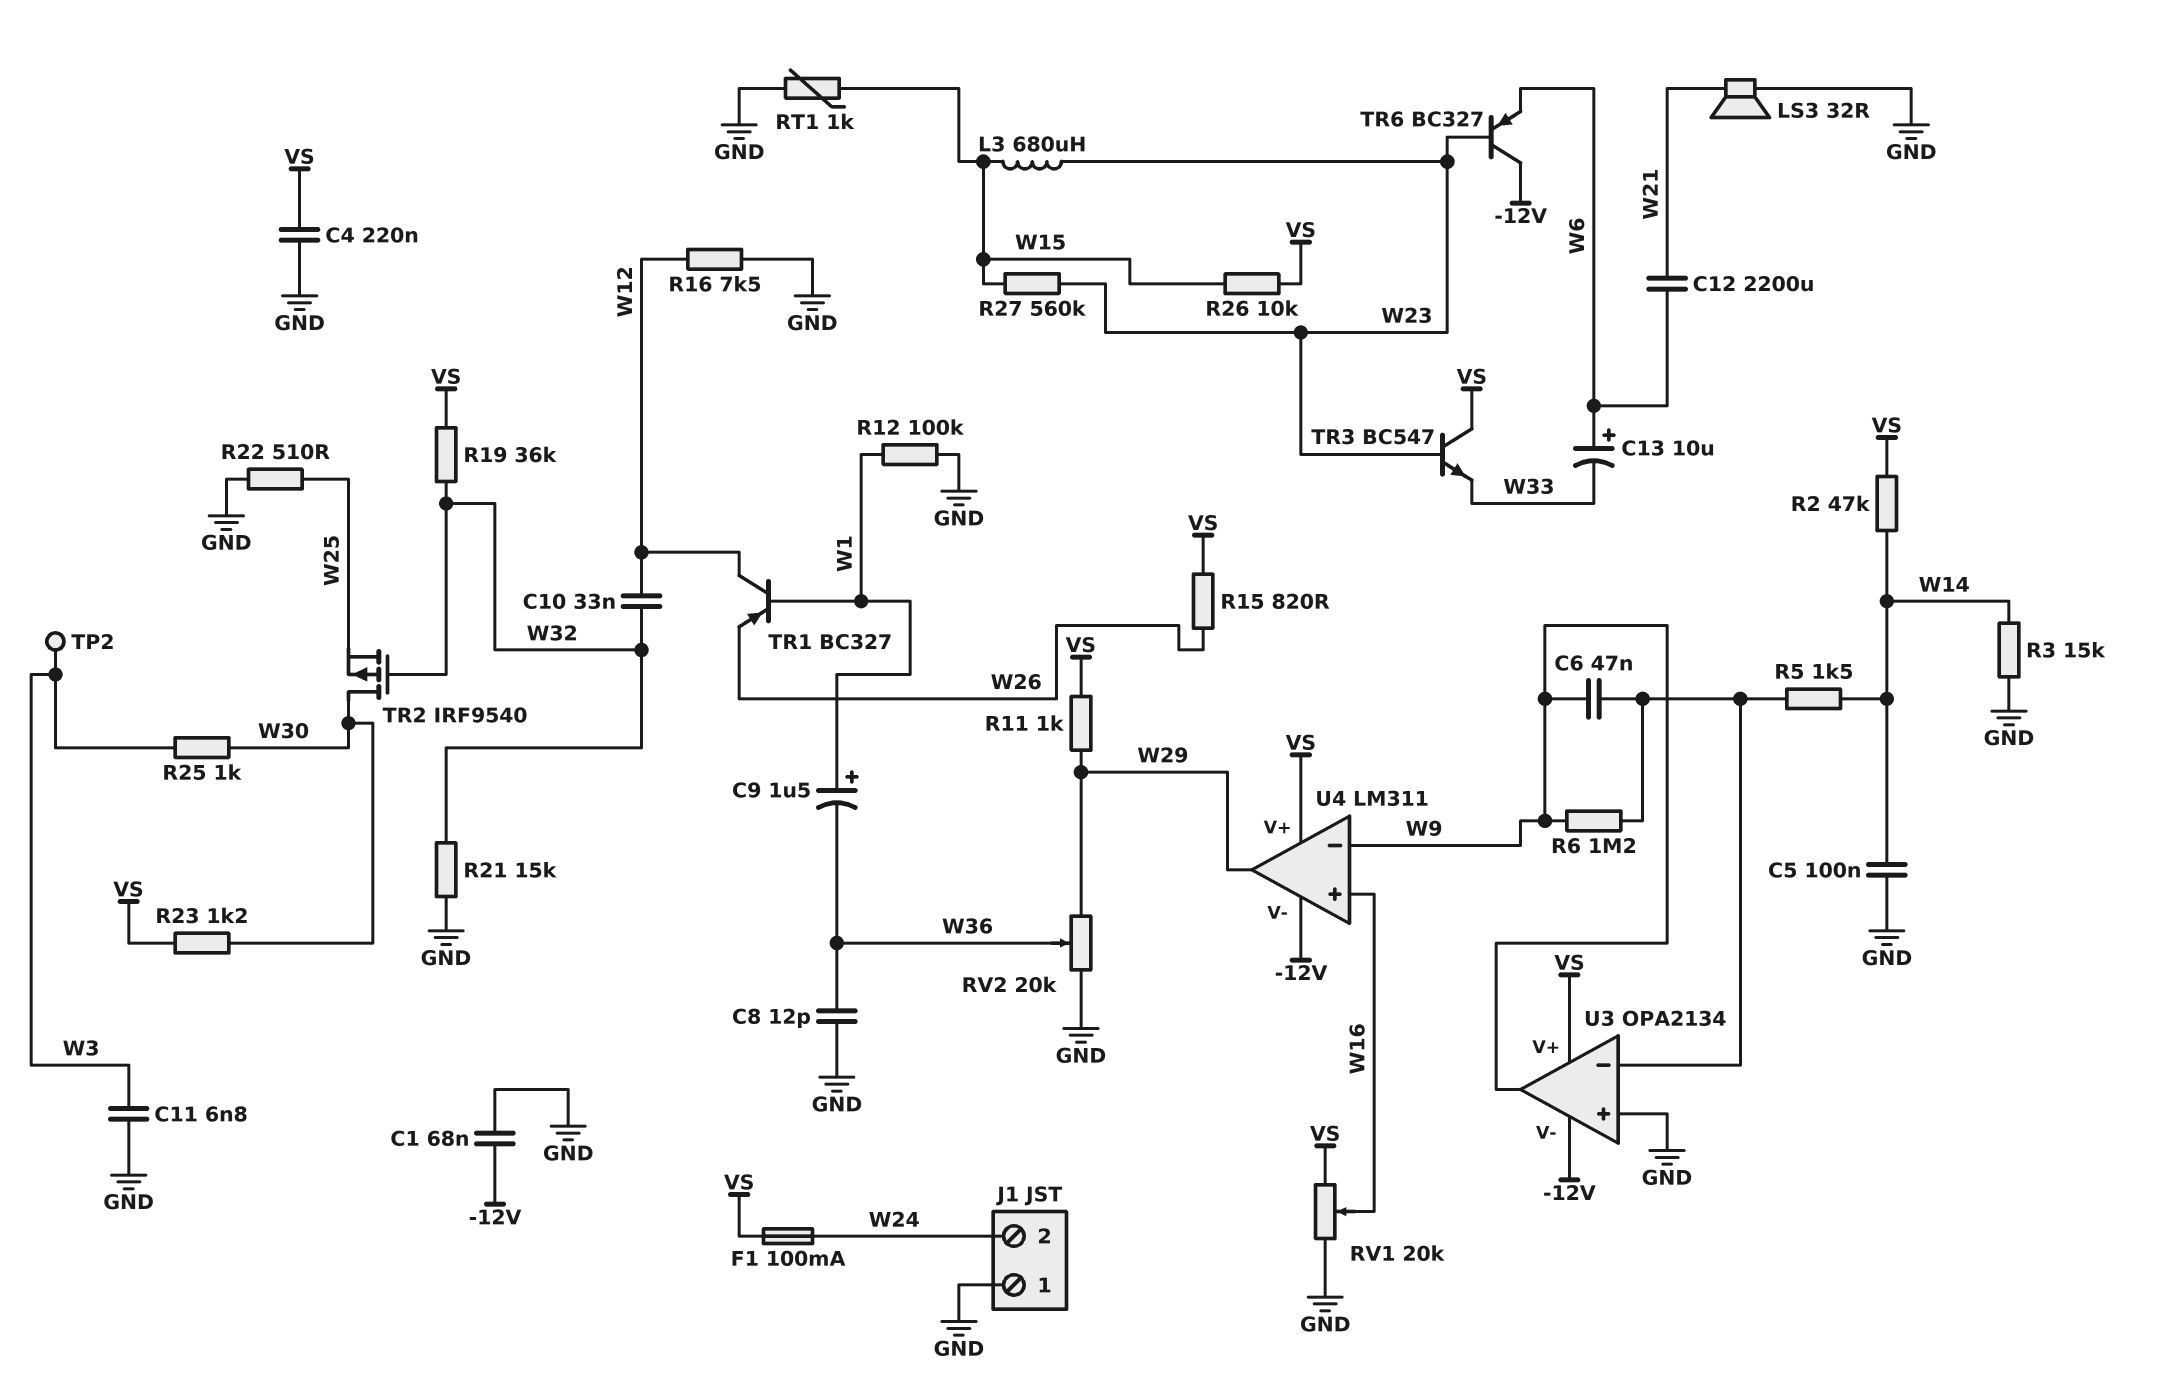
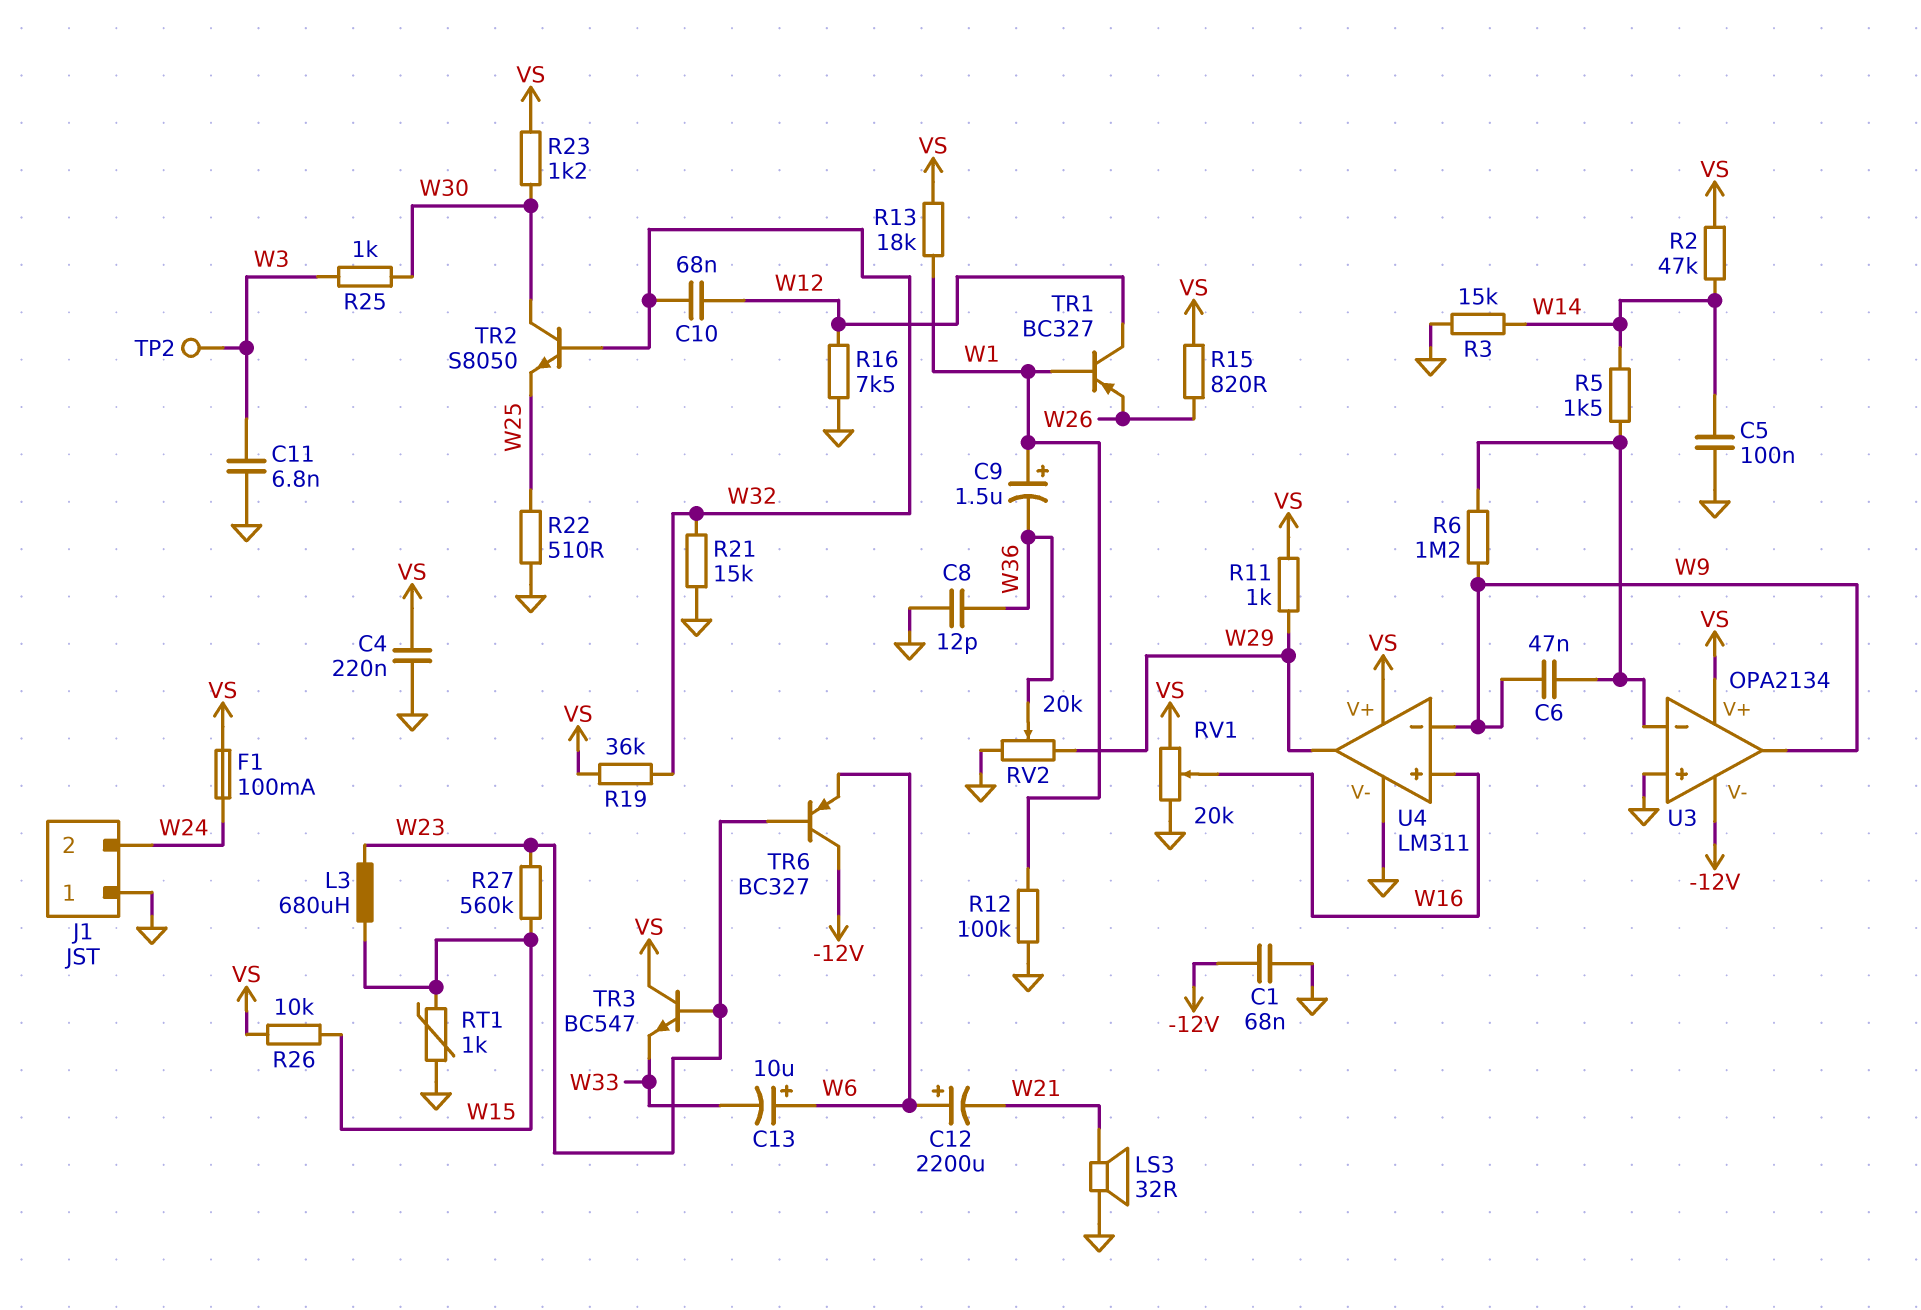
C10: 33nF (W12, W32) -> 68nF (W12, W32)
C12: 2200uF (W6, W21) -> 2200uF (plus W6, minus W21)
R13: none -> 18k (VS, W1)
TR2: PMOS IRF9540 (G W32, D W30, S W25) -> NPN S8050 (B W32, C W30, E W25)
U4 pin V-: -12V -> GND

